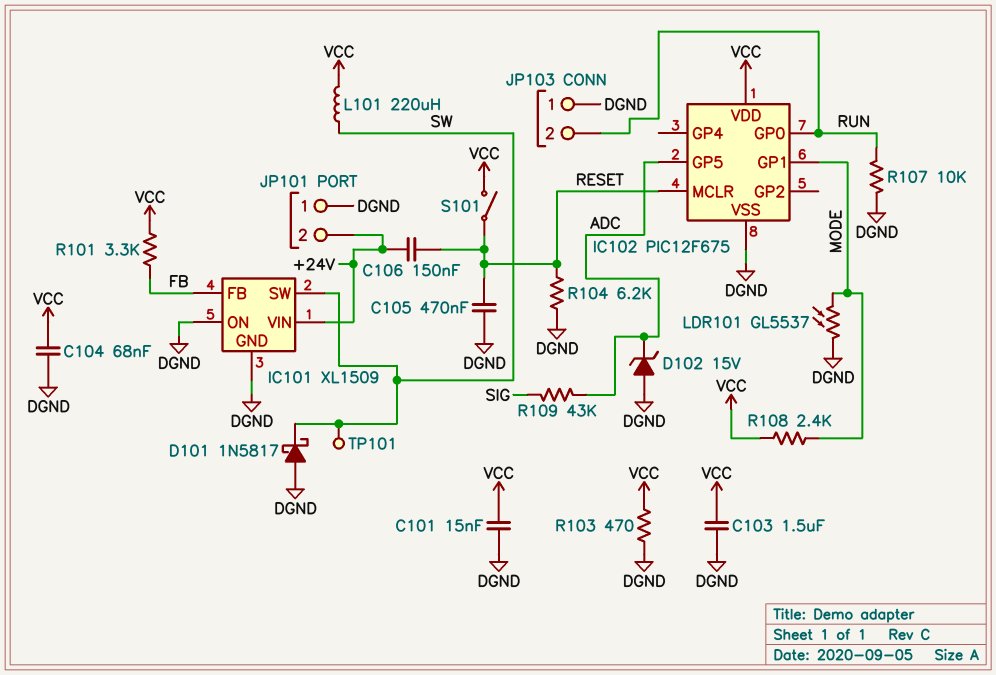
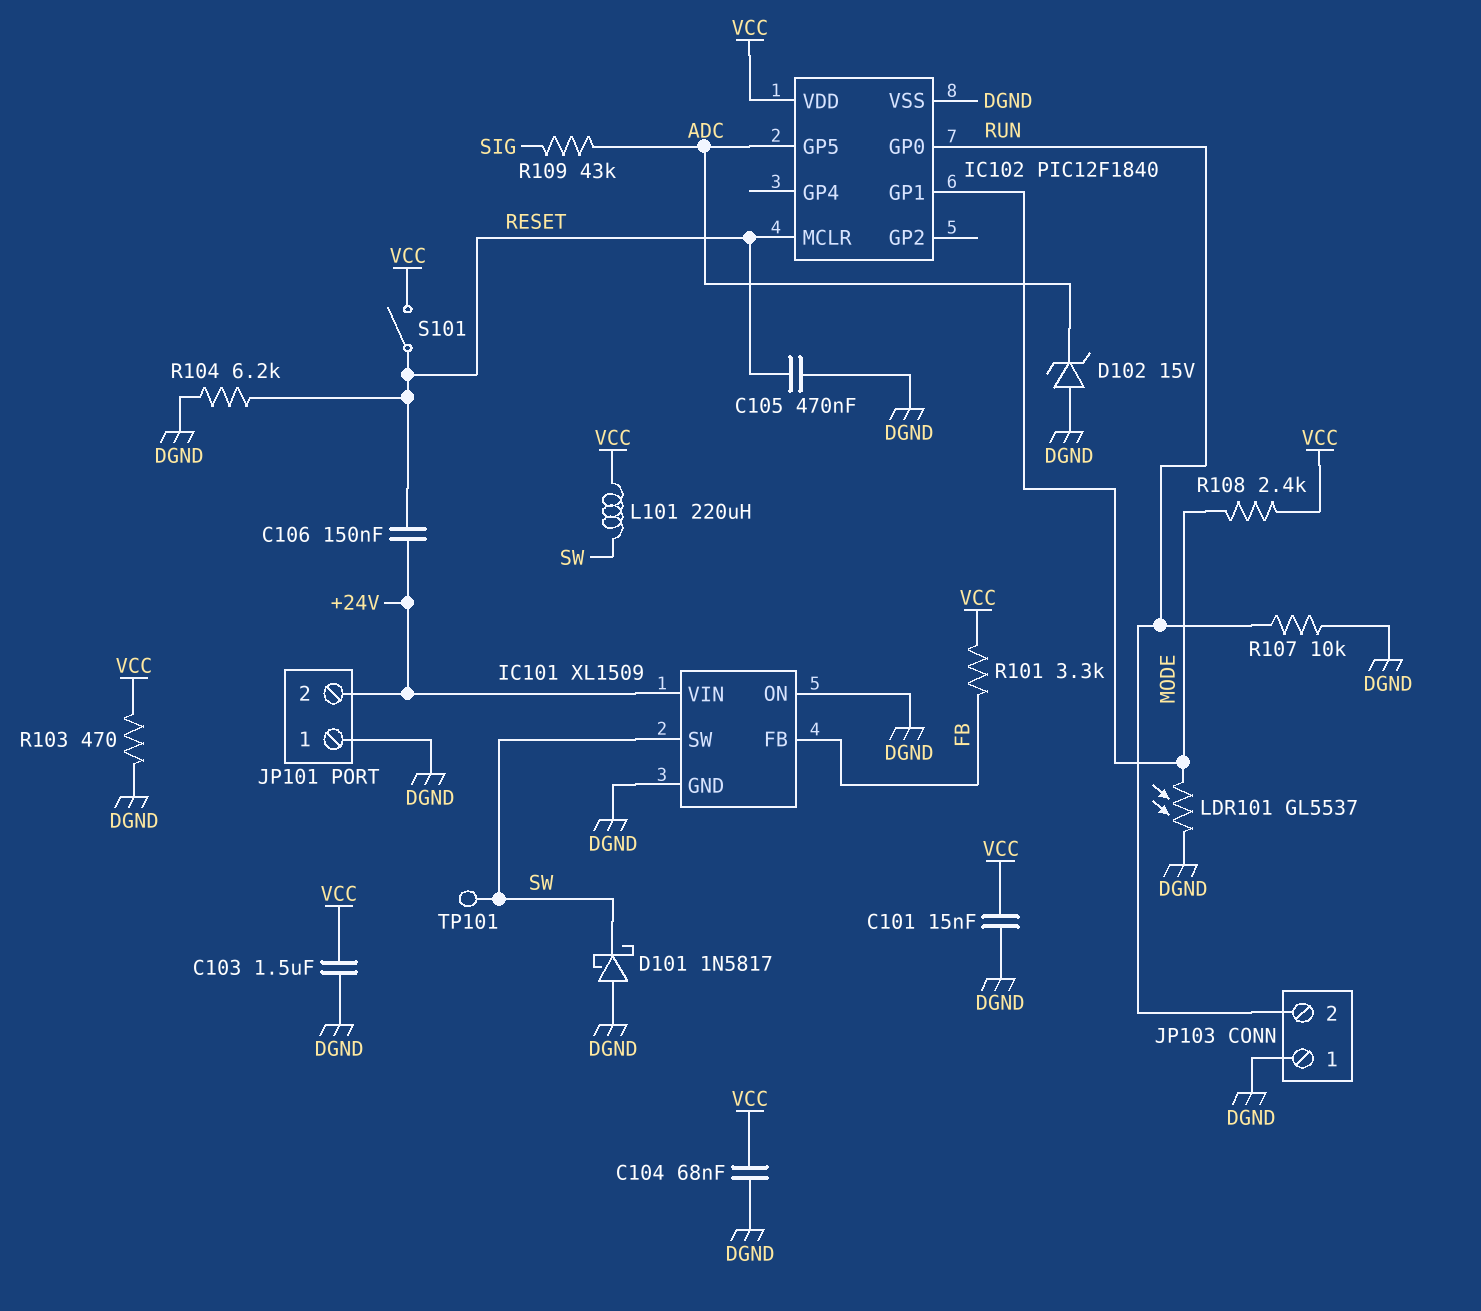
IC102: PIC12F675 -> PIC12F1840

